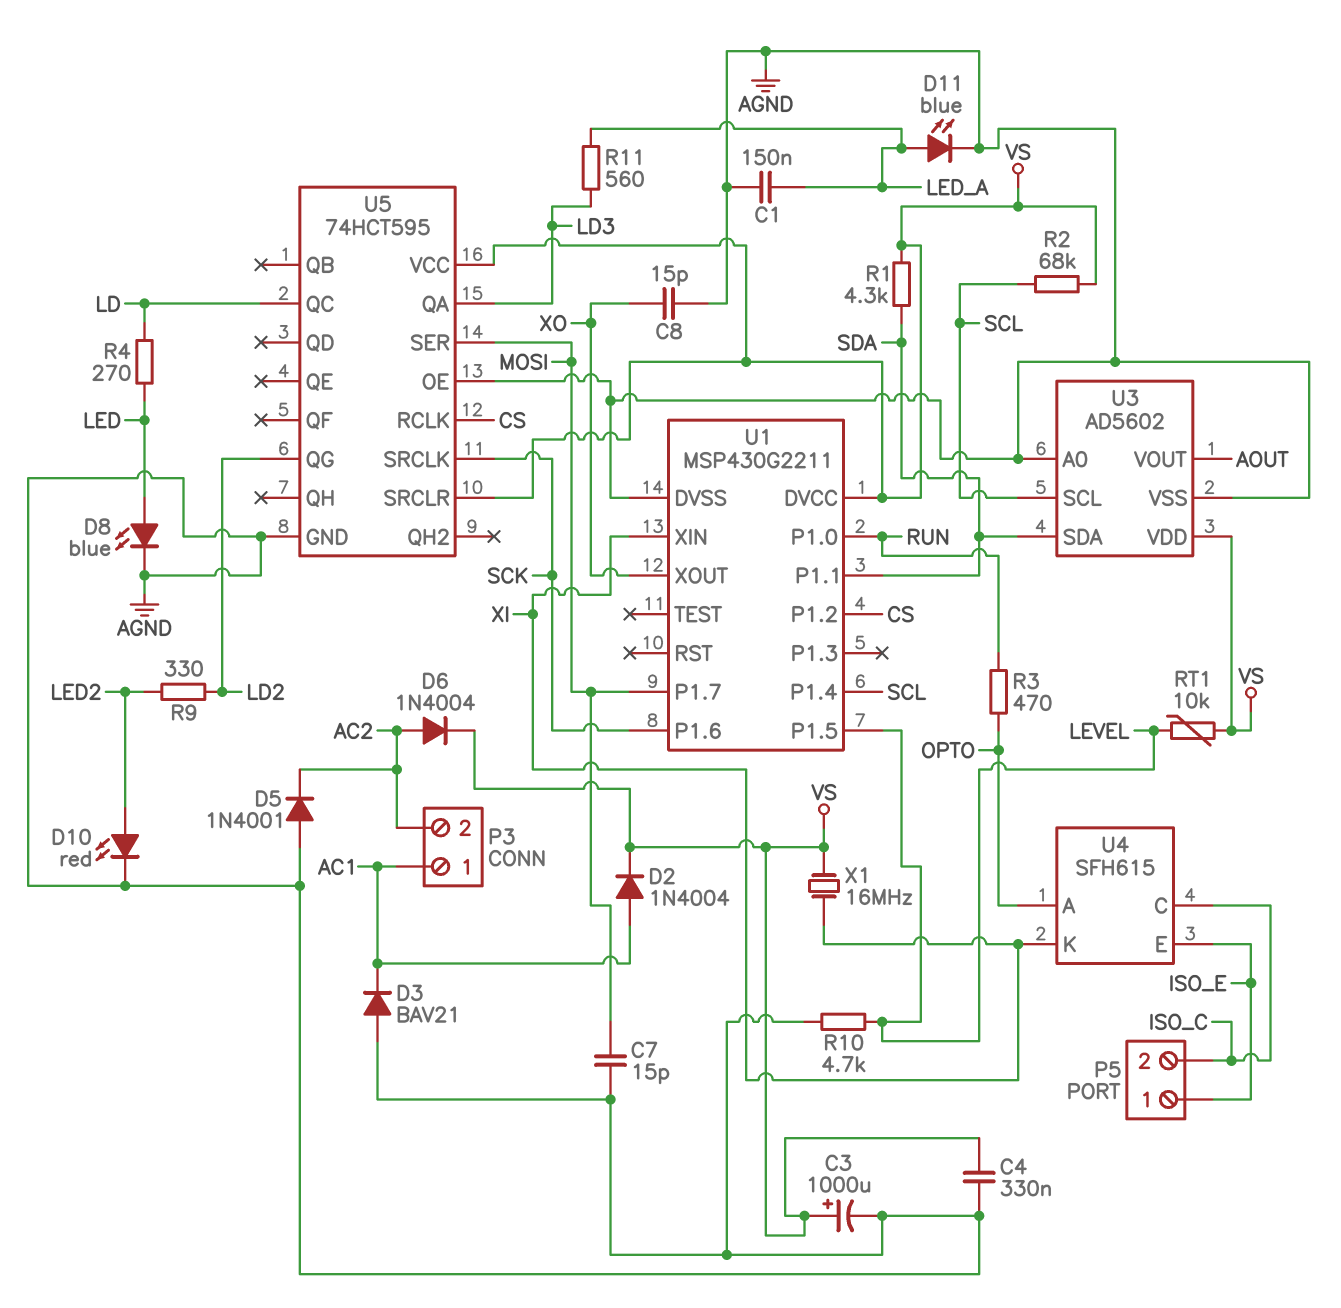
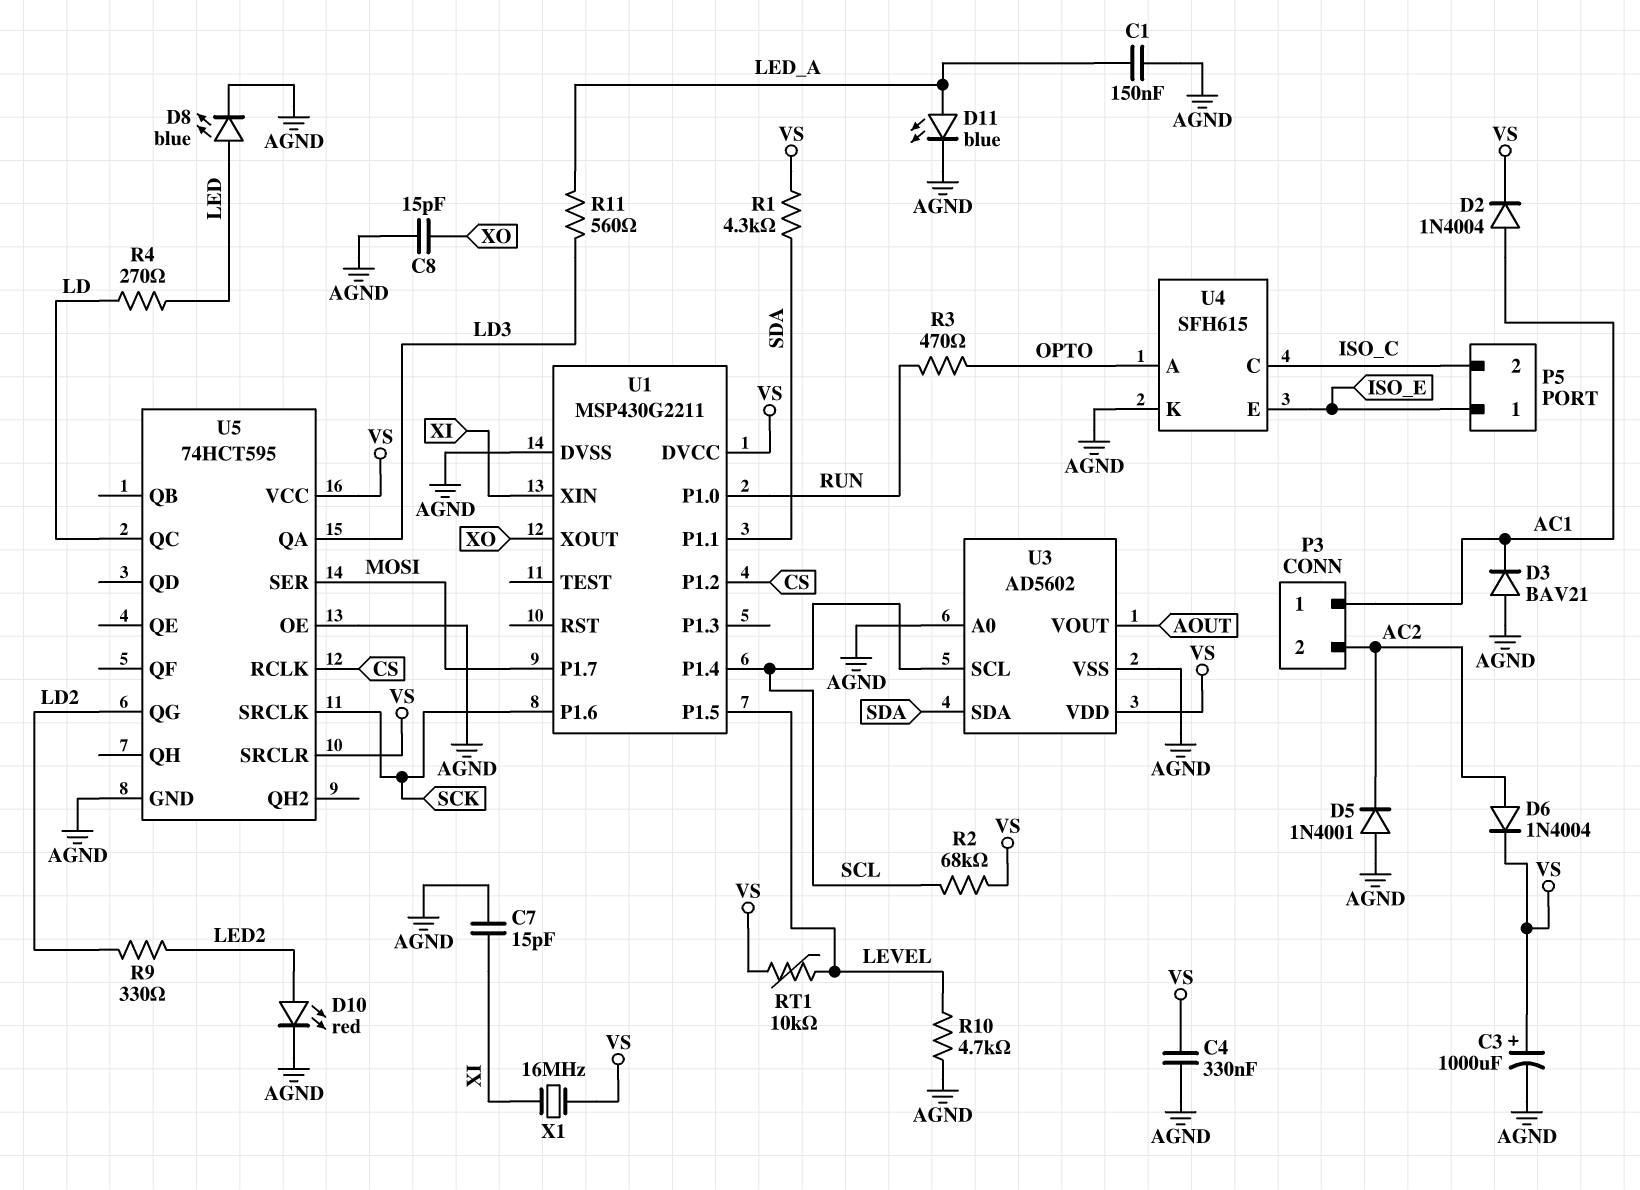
C7: 15pF (AGND, MOSI) -> 15pF (AGND, XI)
U4 pin K: XI -> AGND

